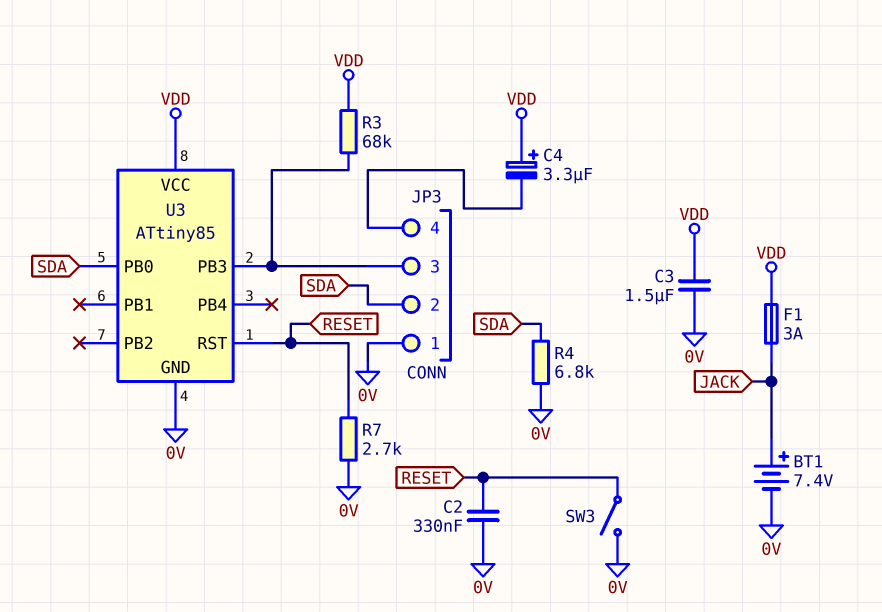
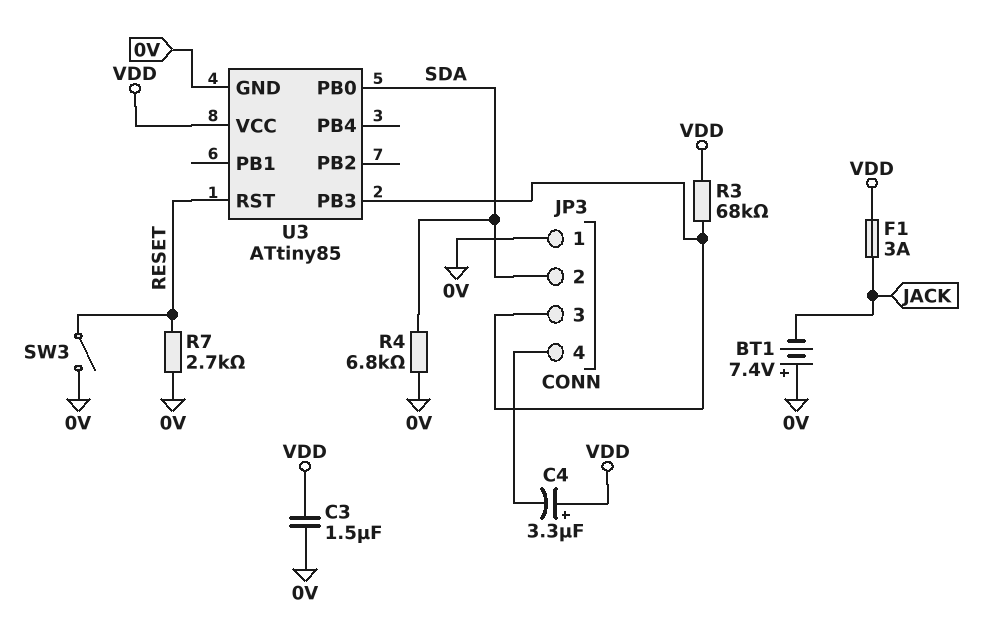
BT1: 7.4V (plus JACK, minus 0V) -> 7.4V (plus 0V, minus JACK)
C2: 330nF (0V, RESET) -> none

